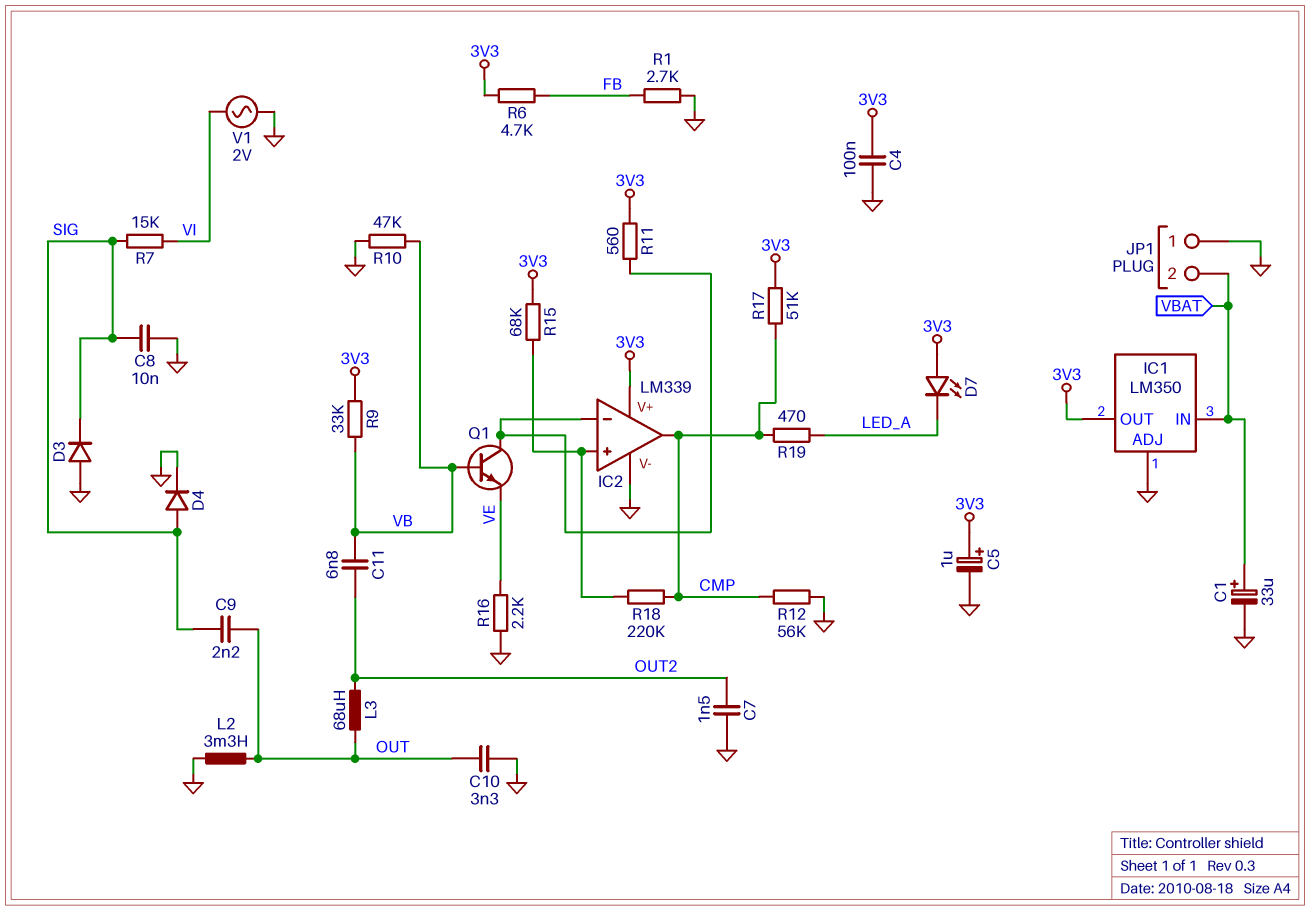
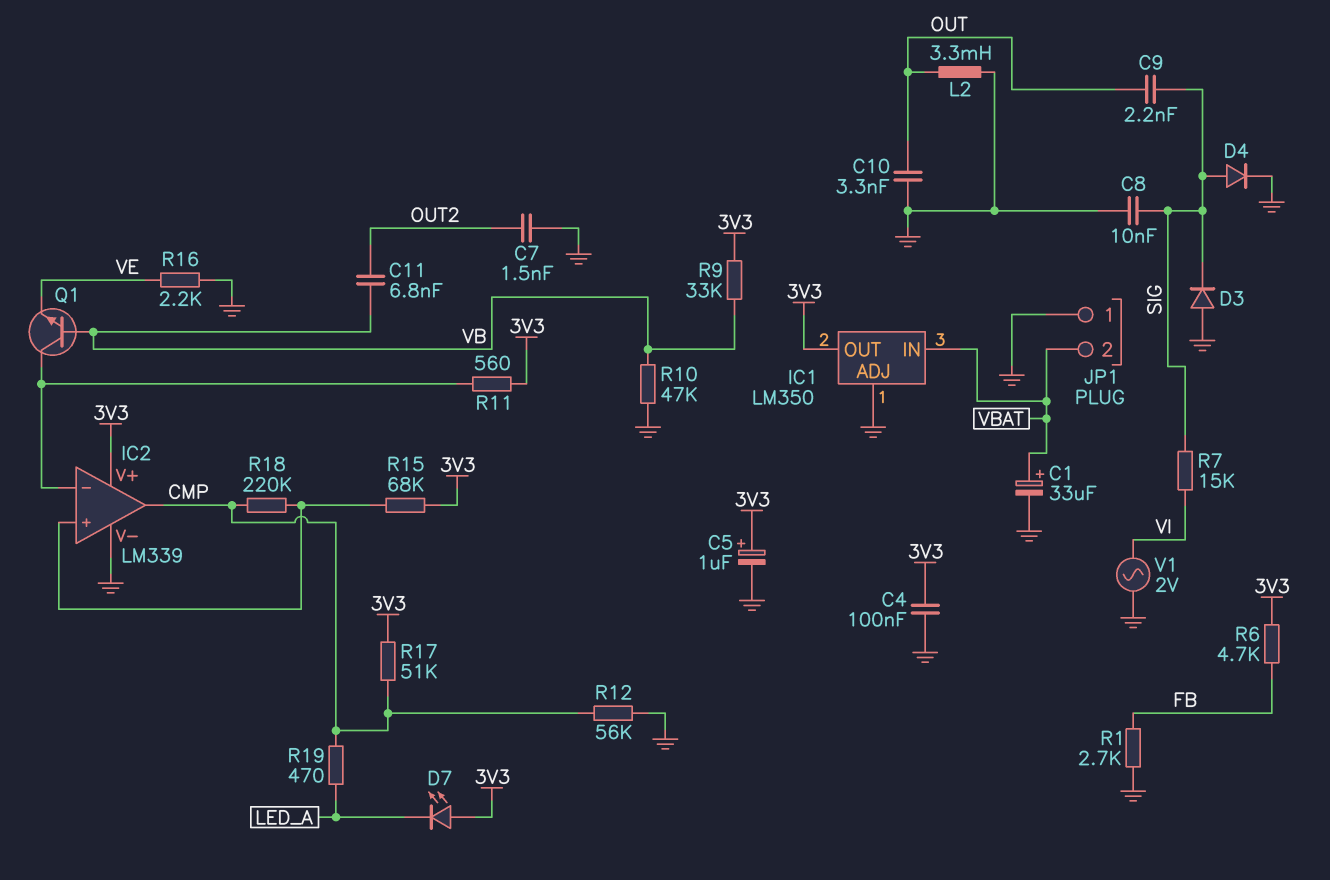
L3: 68uH (OUT, OUT2) -> none

